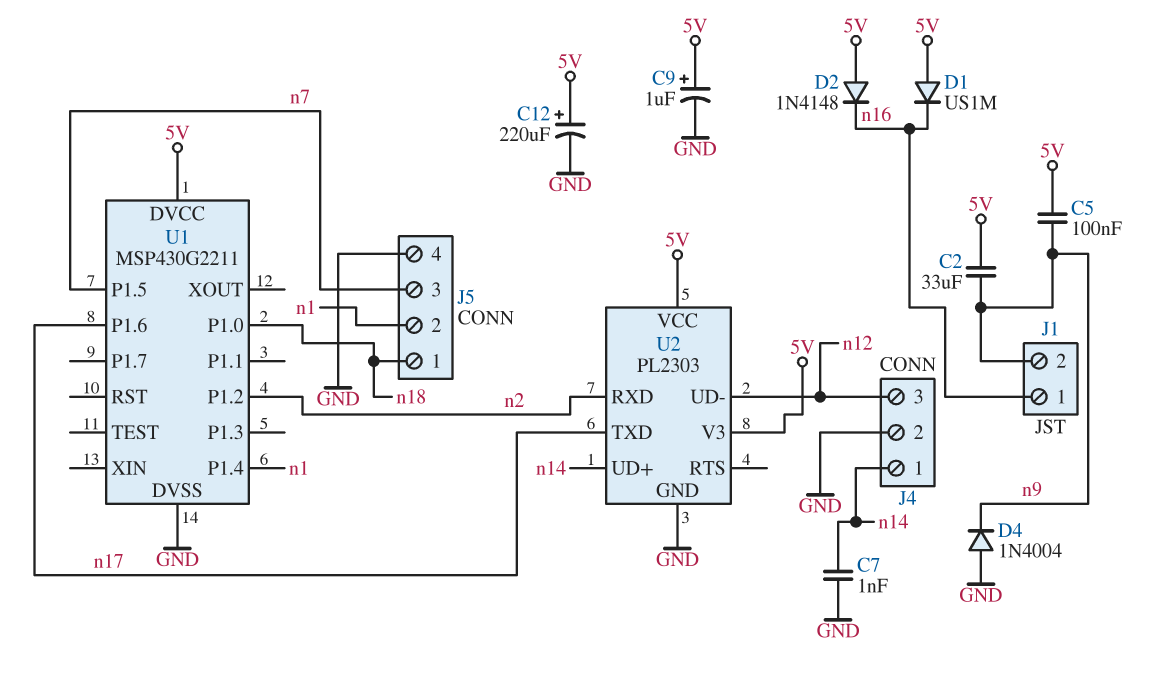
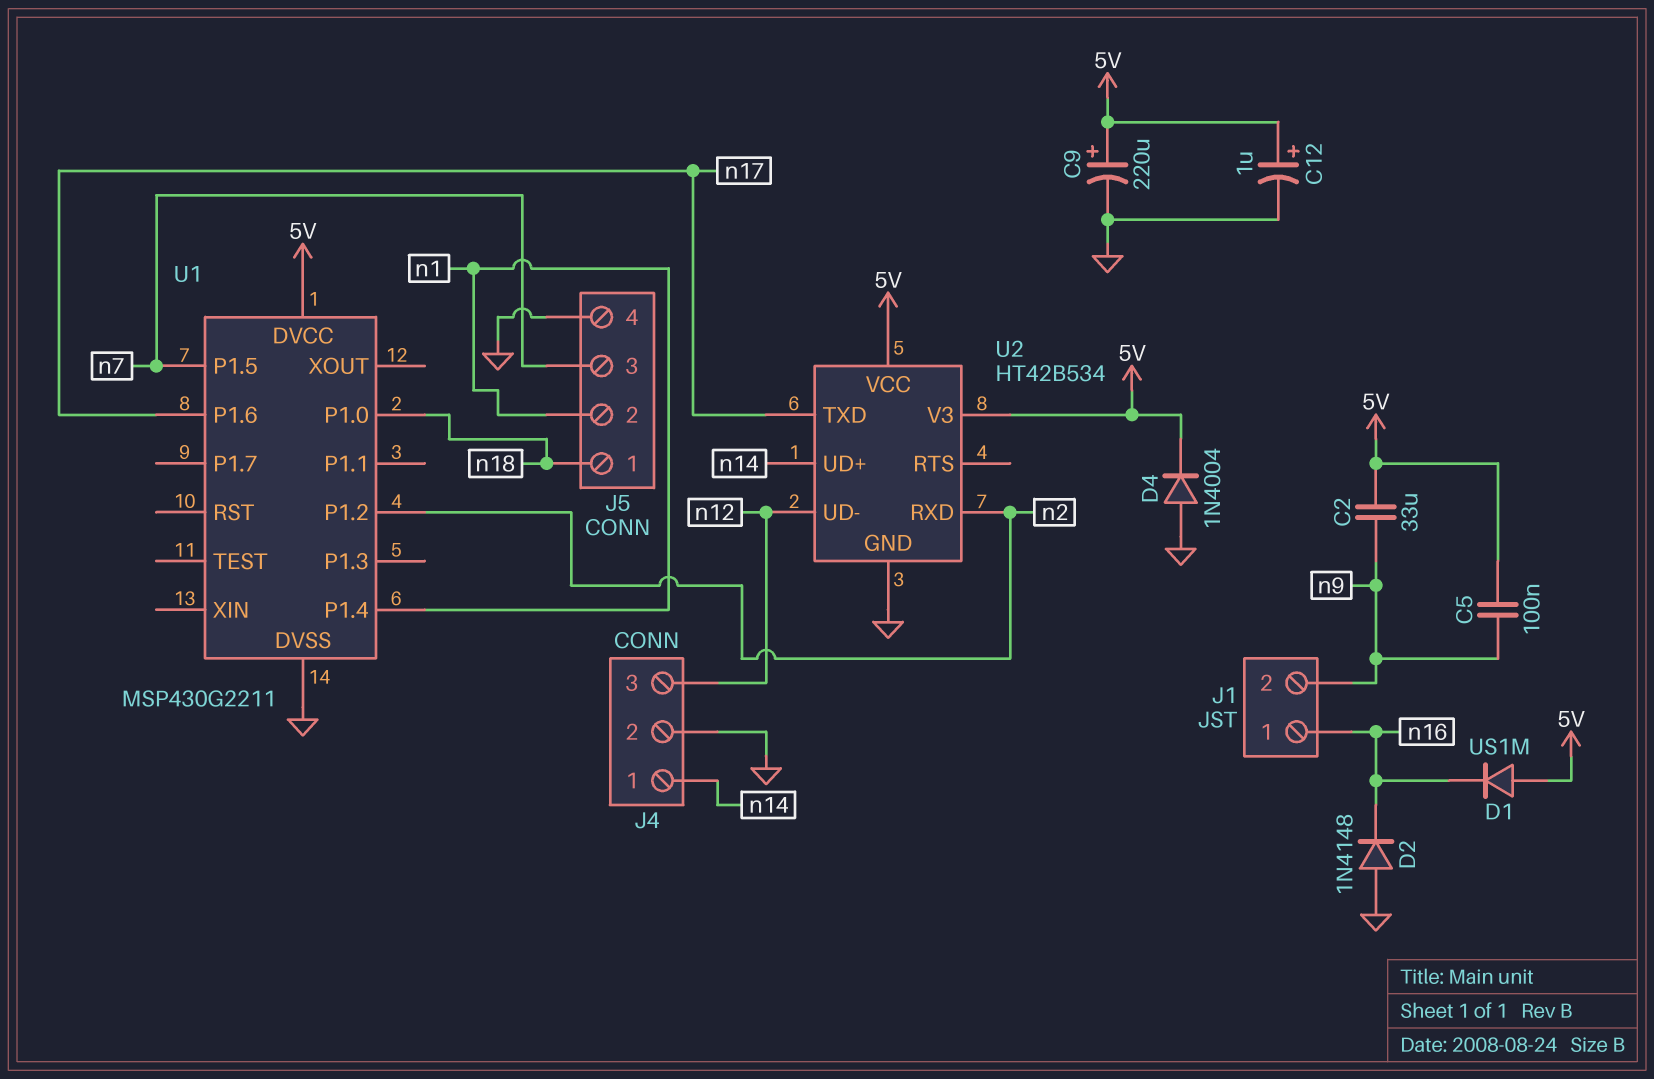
C7: 1nF (GND, n14) -> none
C9: 1uF (plus 5V, minus GND) -> 220uF (plus 5V, minus GND)
C12: 220uF (plus 5V, minus GND) -> 1uF (plus 5V, minus GND)
D2: diode 1N4148 (A 5V, K n16) -> diode 1N4148 (A GND, K n16)
D4: diode 1N4004 (A GND, K n9) -> diode 1N4004 (A GND, K 5V)
U2: PL2303 -> HT42B534

